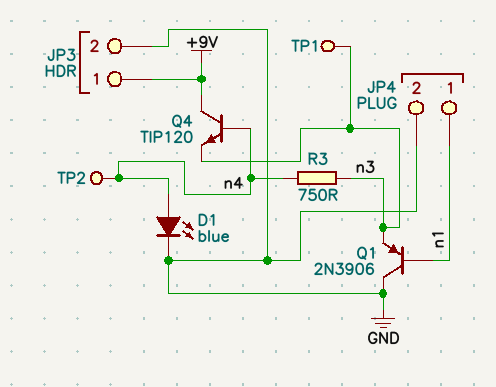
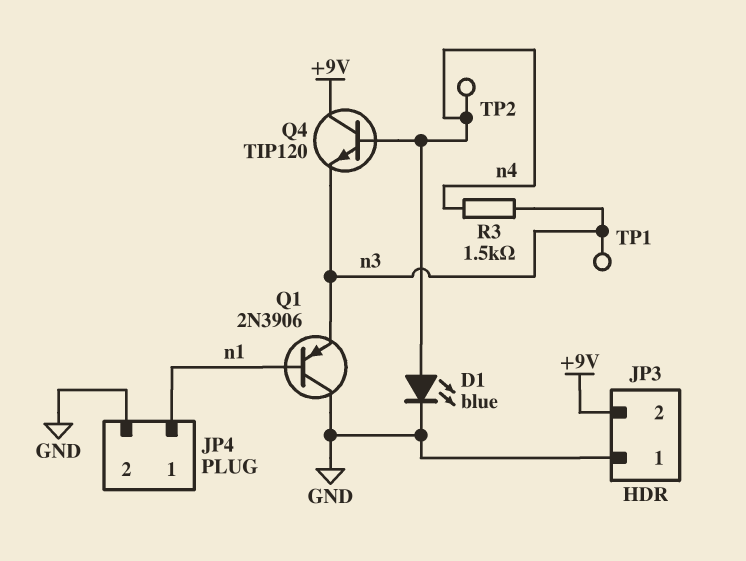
JP3 pin 1: +9V -> GND
JP3 pin 2: GND -> +9V
R3: 750 (n3, n4) -> 1.5k (n3, n4)

